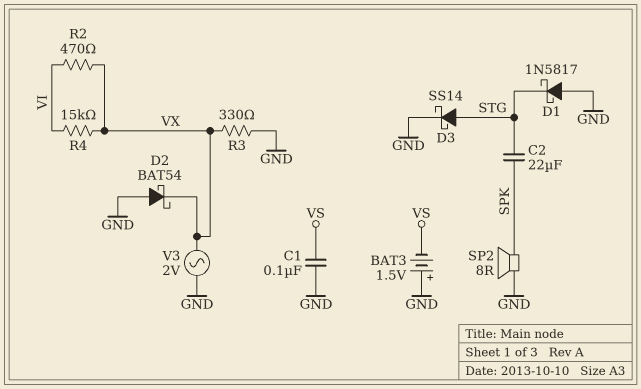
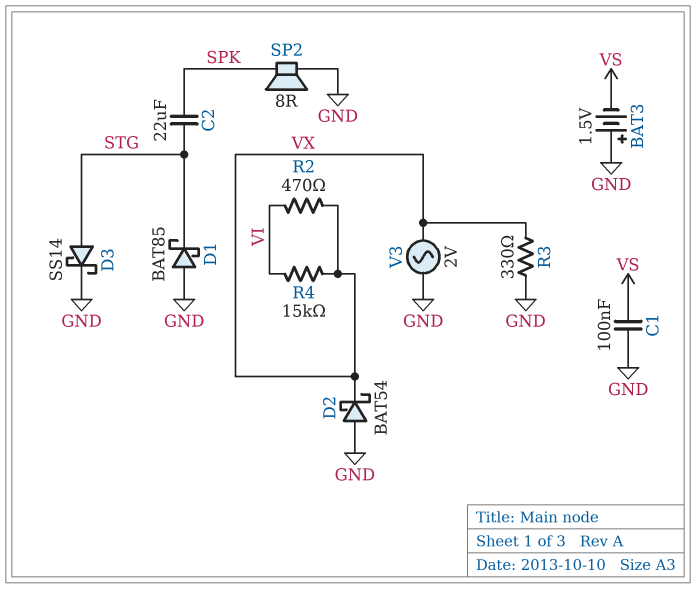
D1: schottky 1N5817 (A GND, K STG) -> schottky BAT85 (A GND, K STG)

